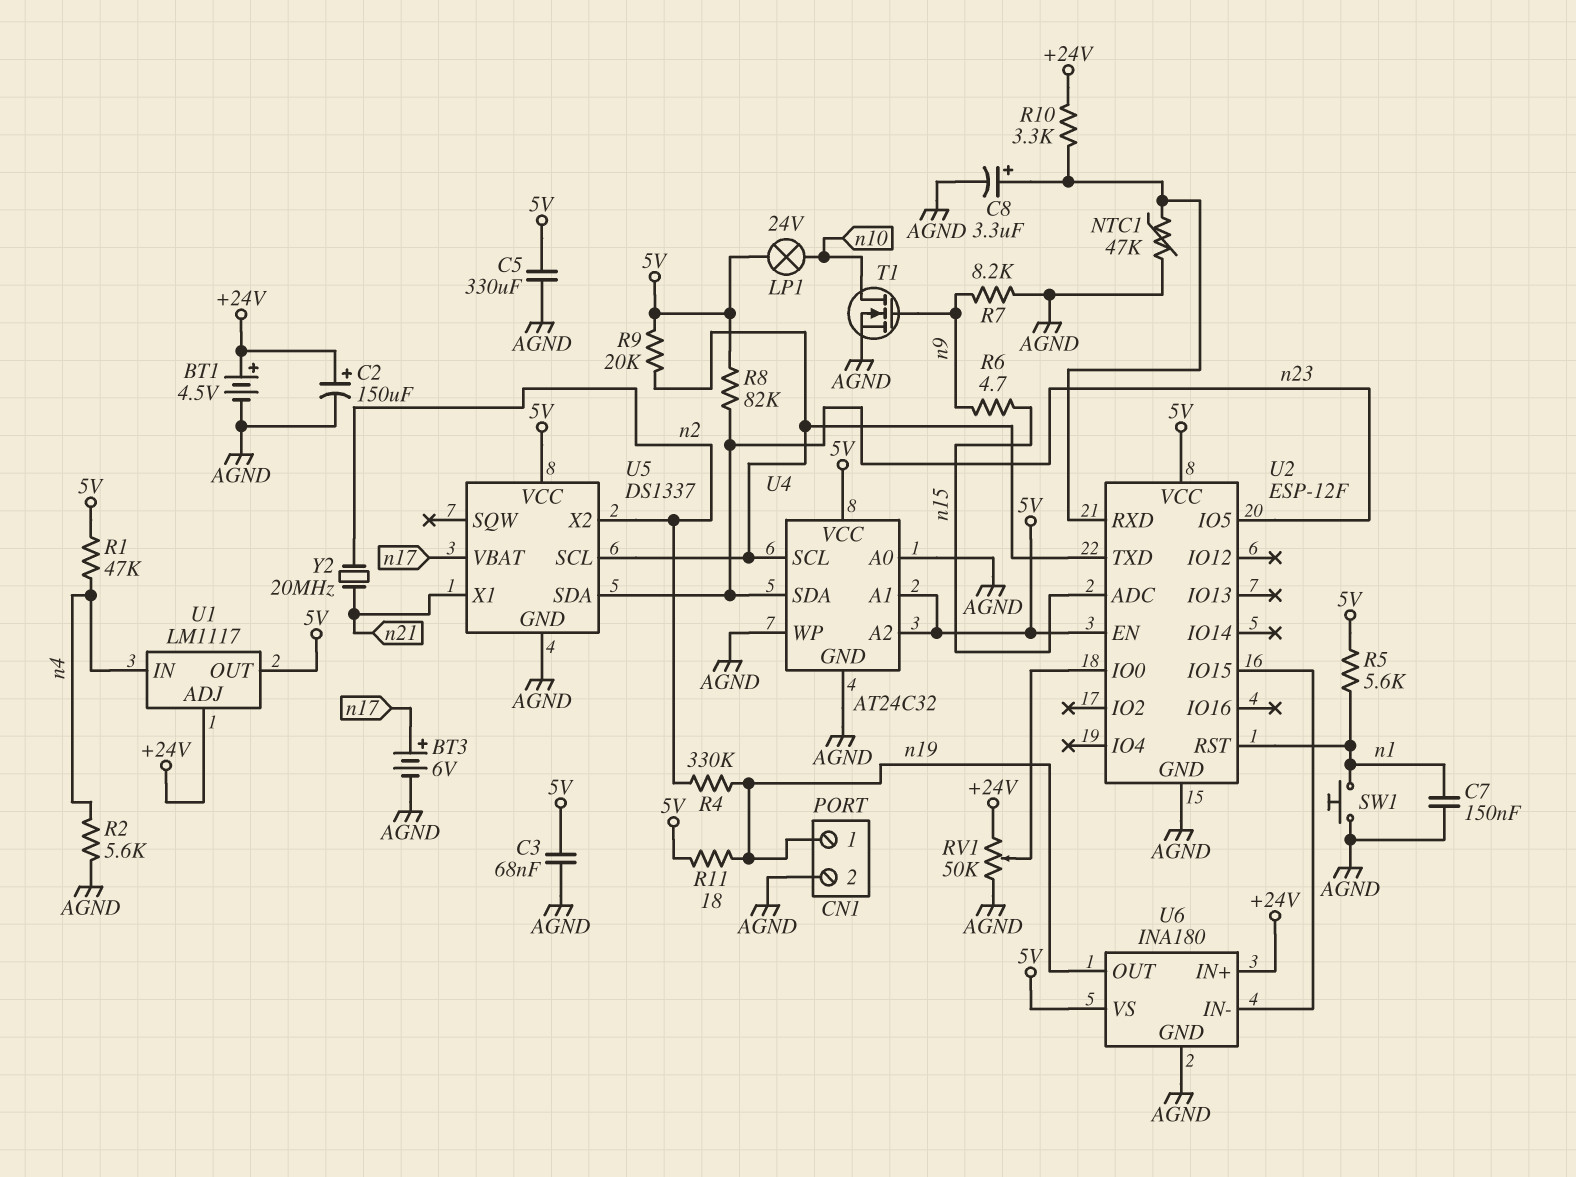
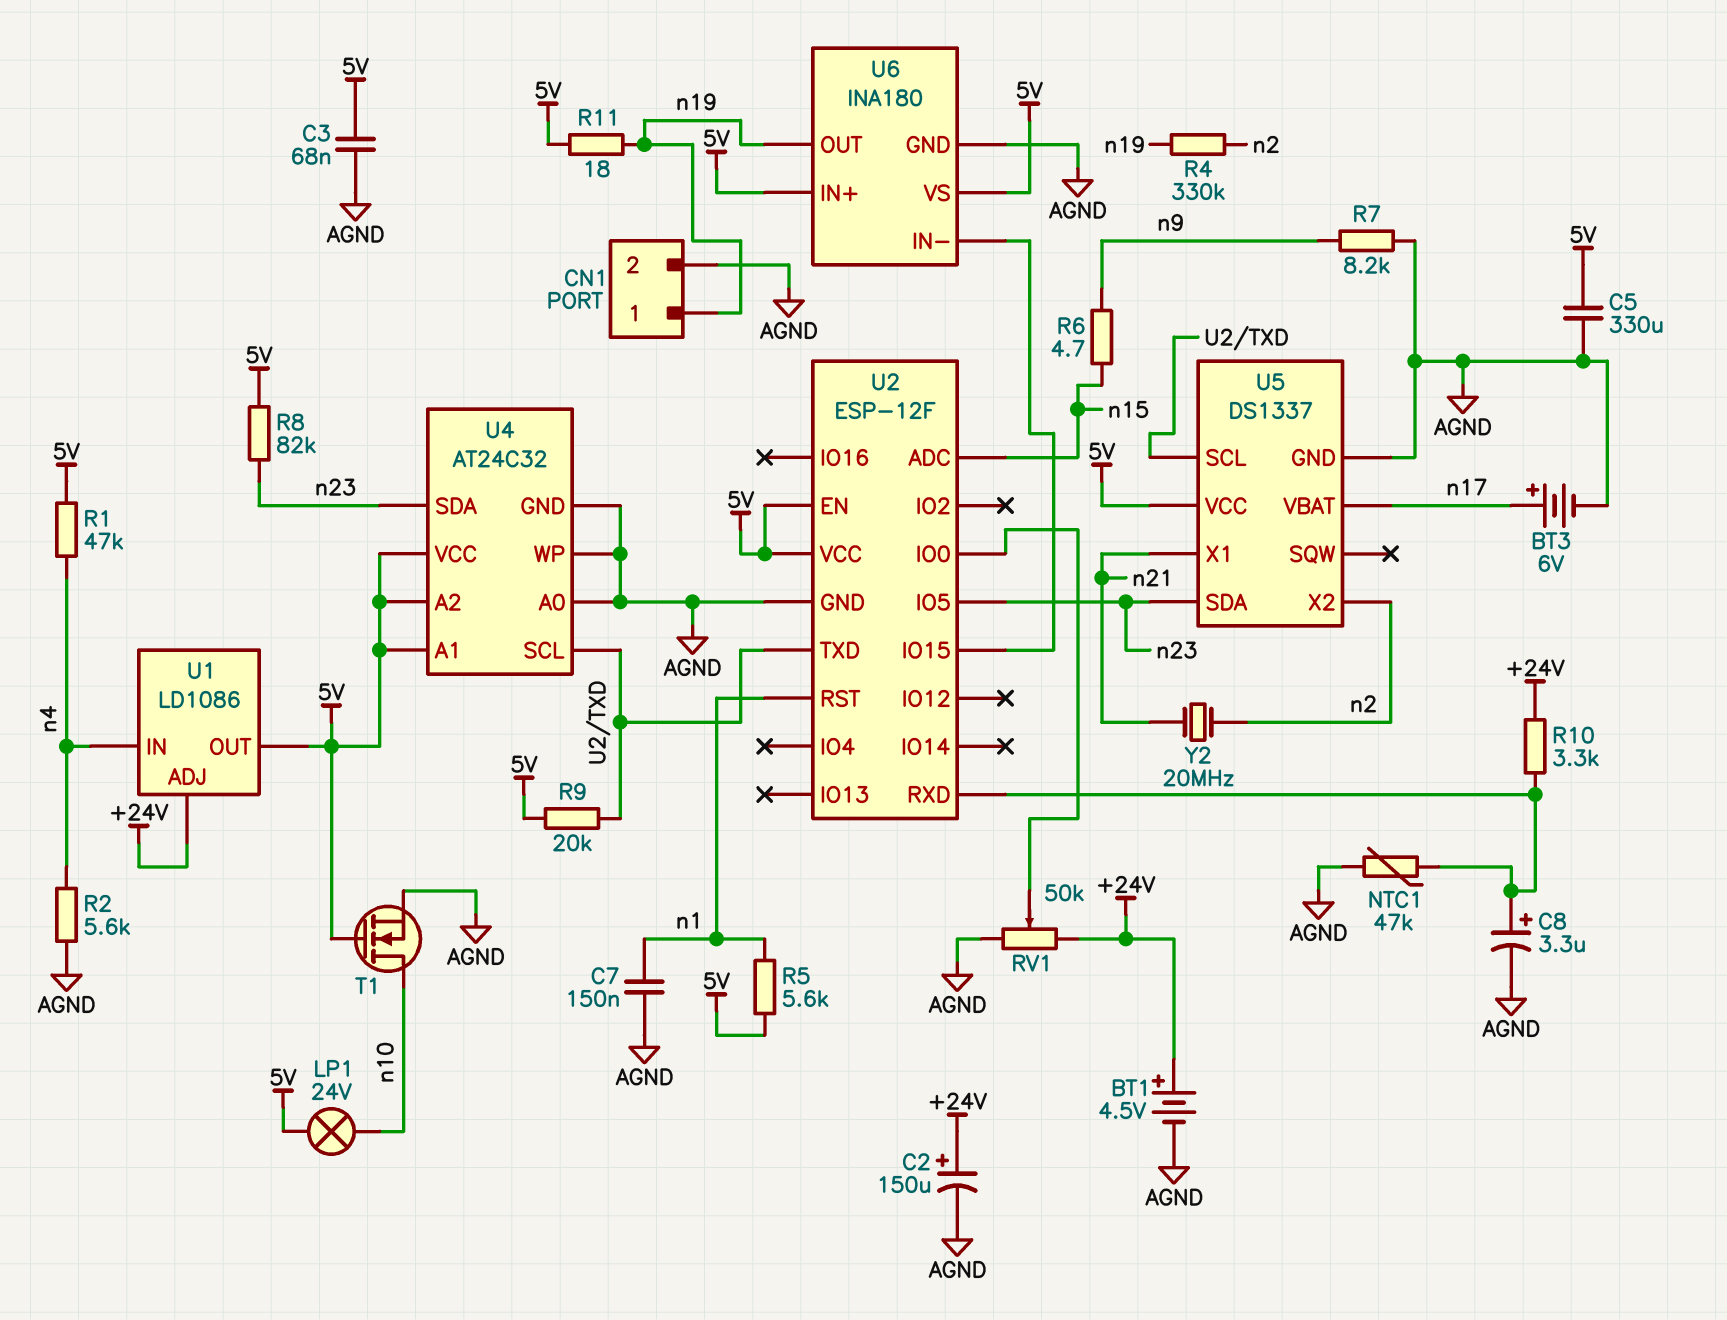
SW1: button (AGND, n1) -> none
T1: NMOS (G n9, D n10, S AGND) -> NMOS (G 5V, D n10, S AGND)
U1: LM1117 -> LD1086
U6 pin IN+: +24V -> 5V

